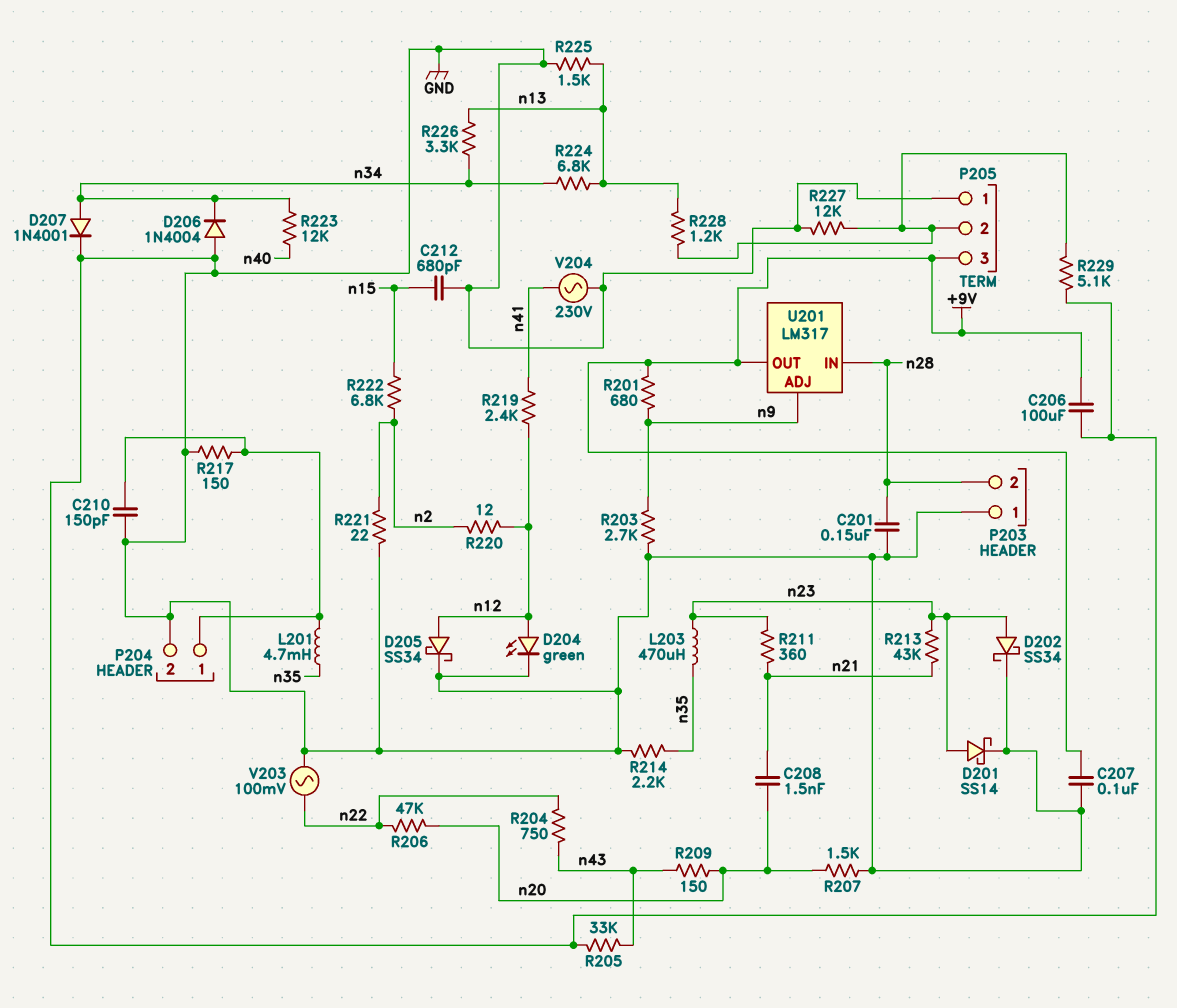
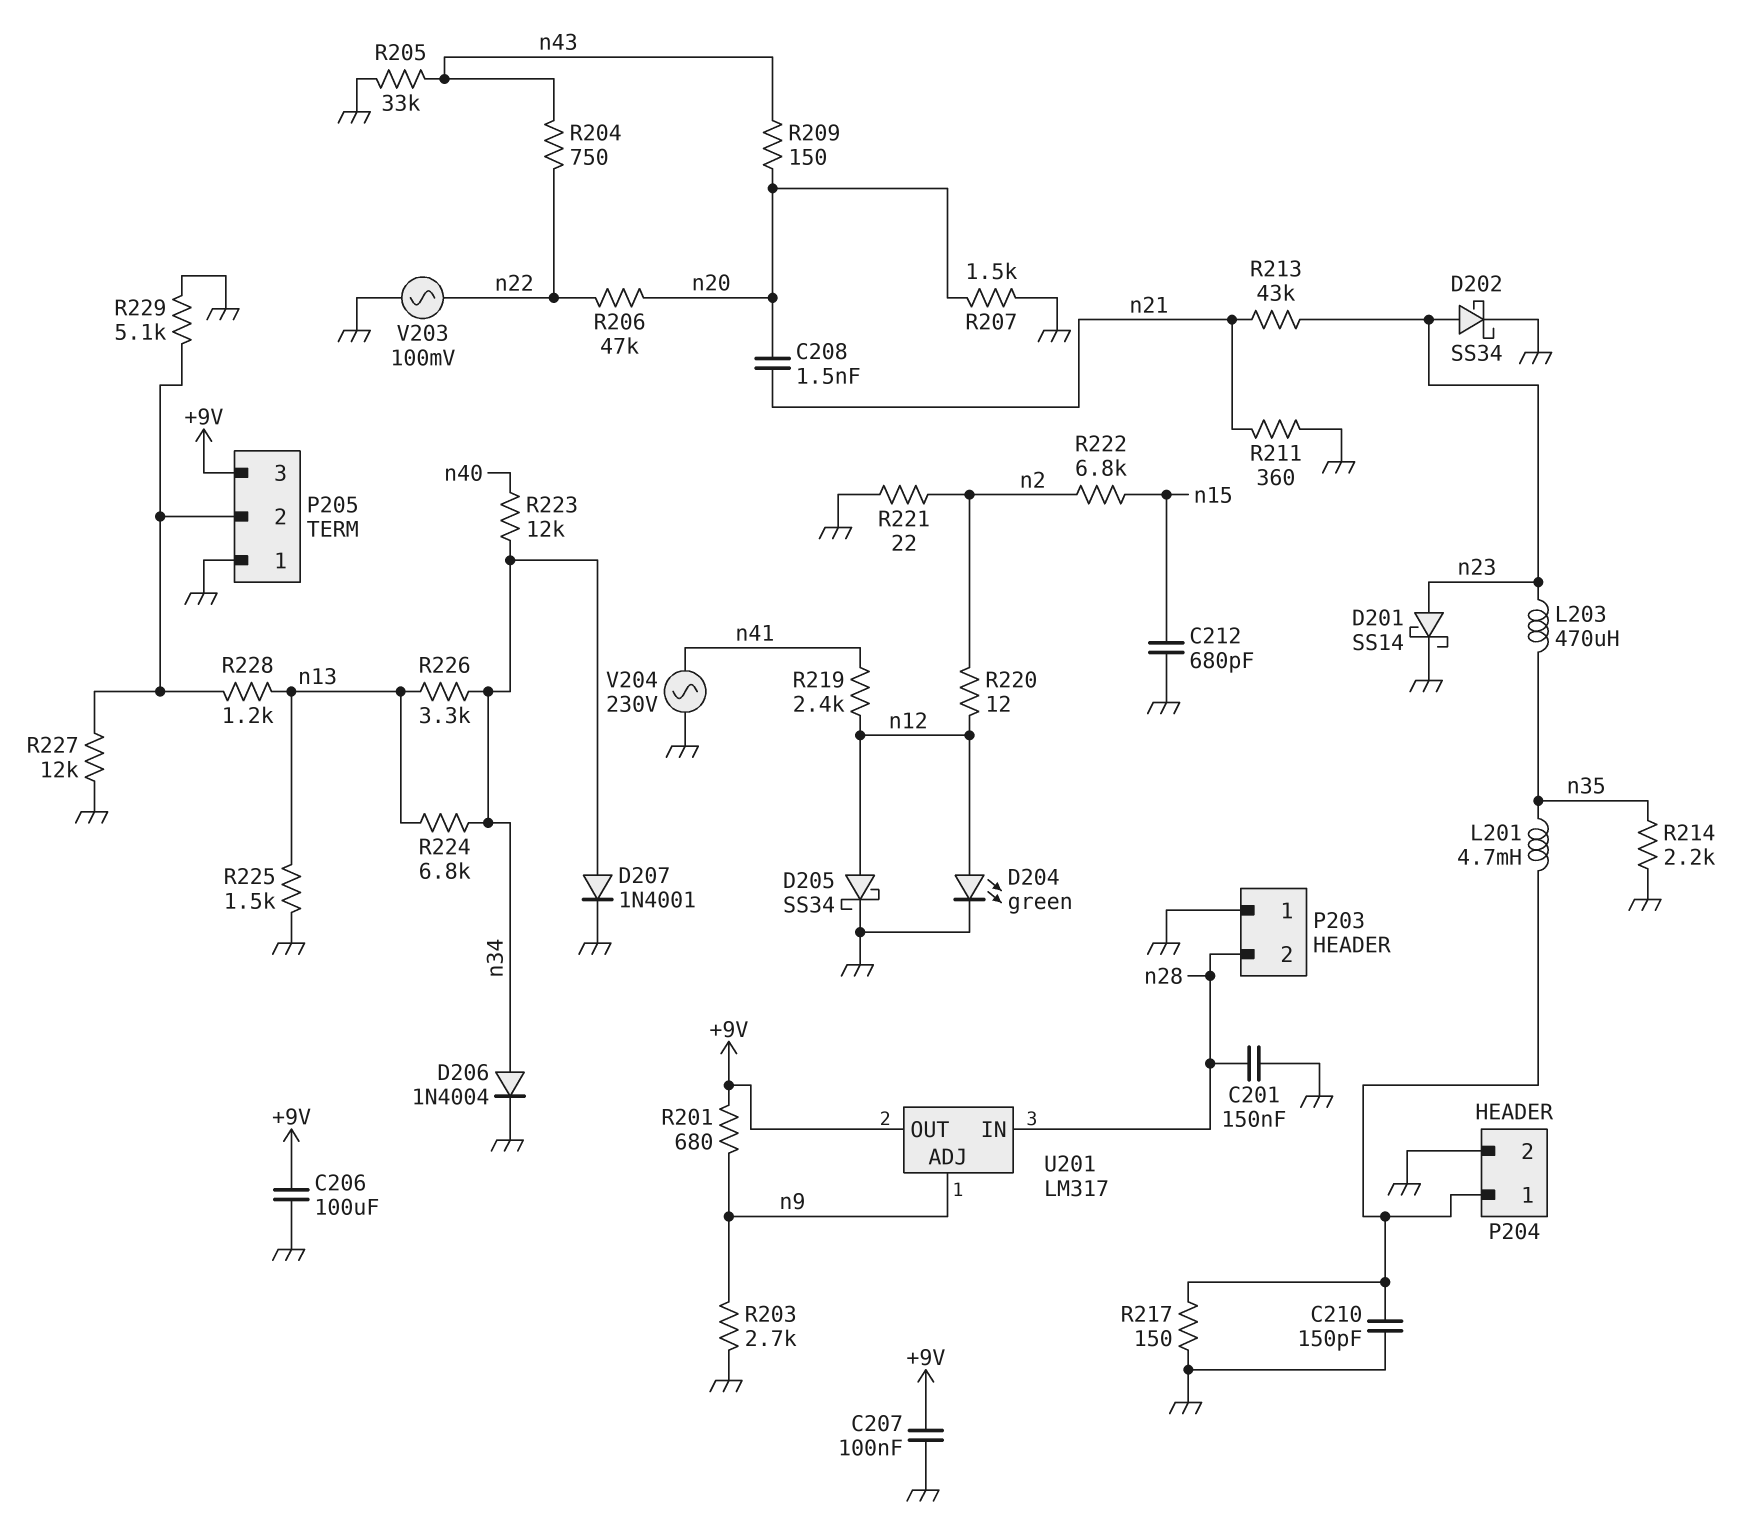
D206: diode 1N4004 (A GND, K n34) -> diode 1N4004 (A n34, K GND)
R211: 360 (n21, n23) -> 360 (GND, n21)

